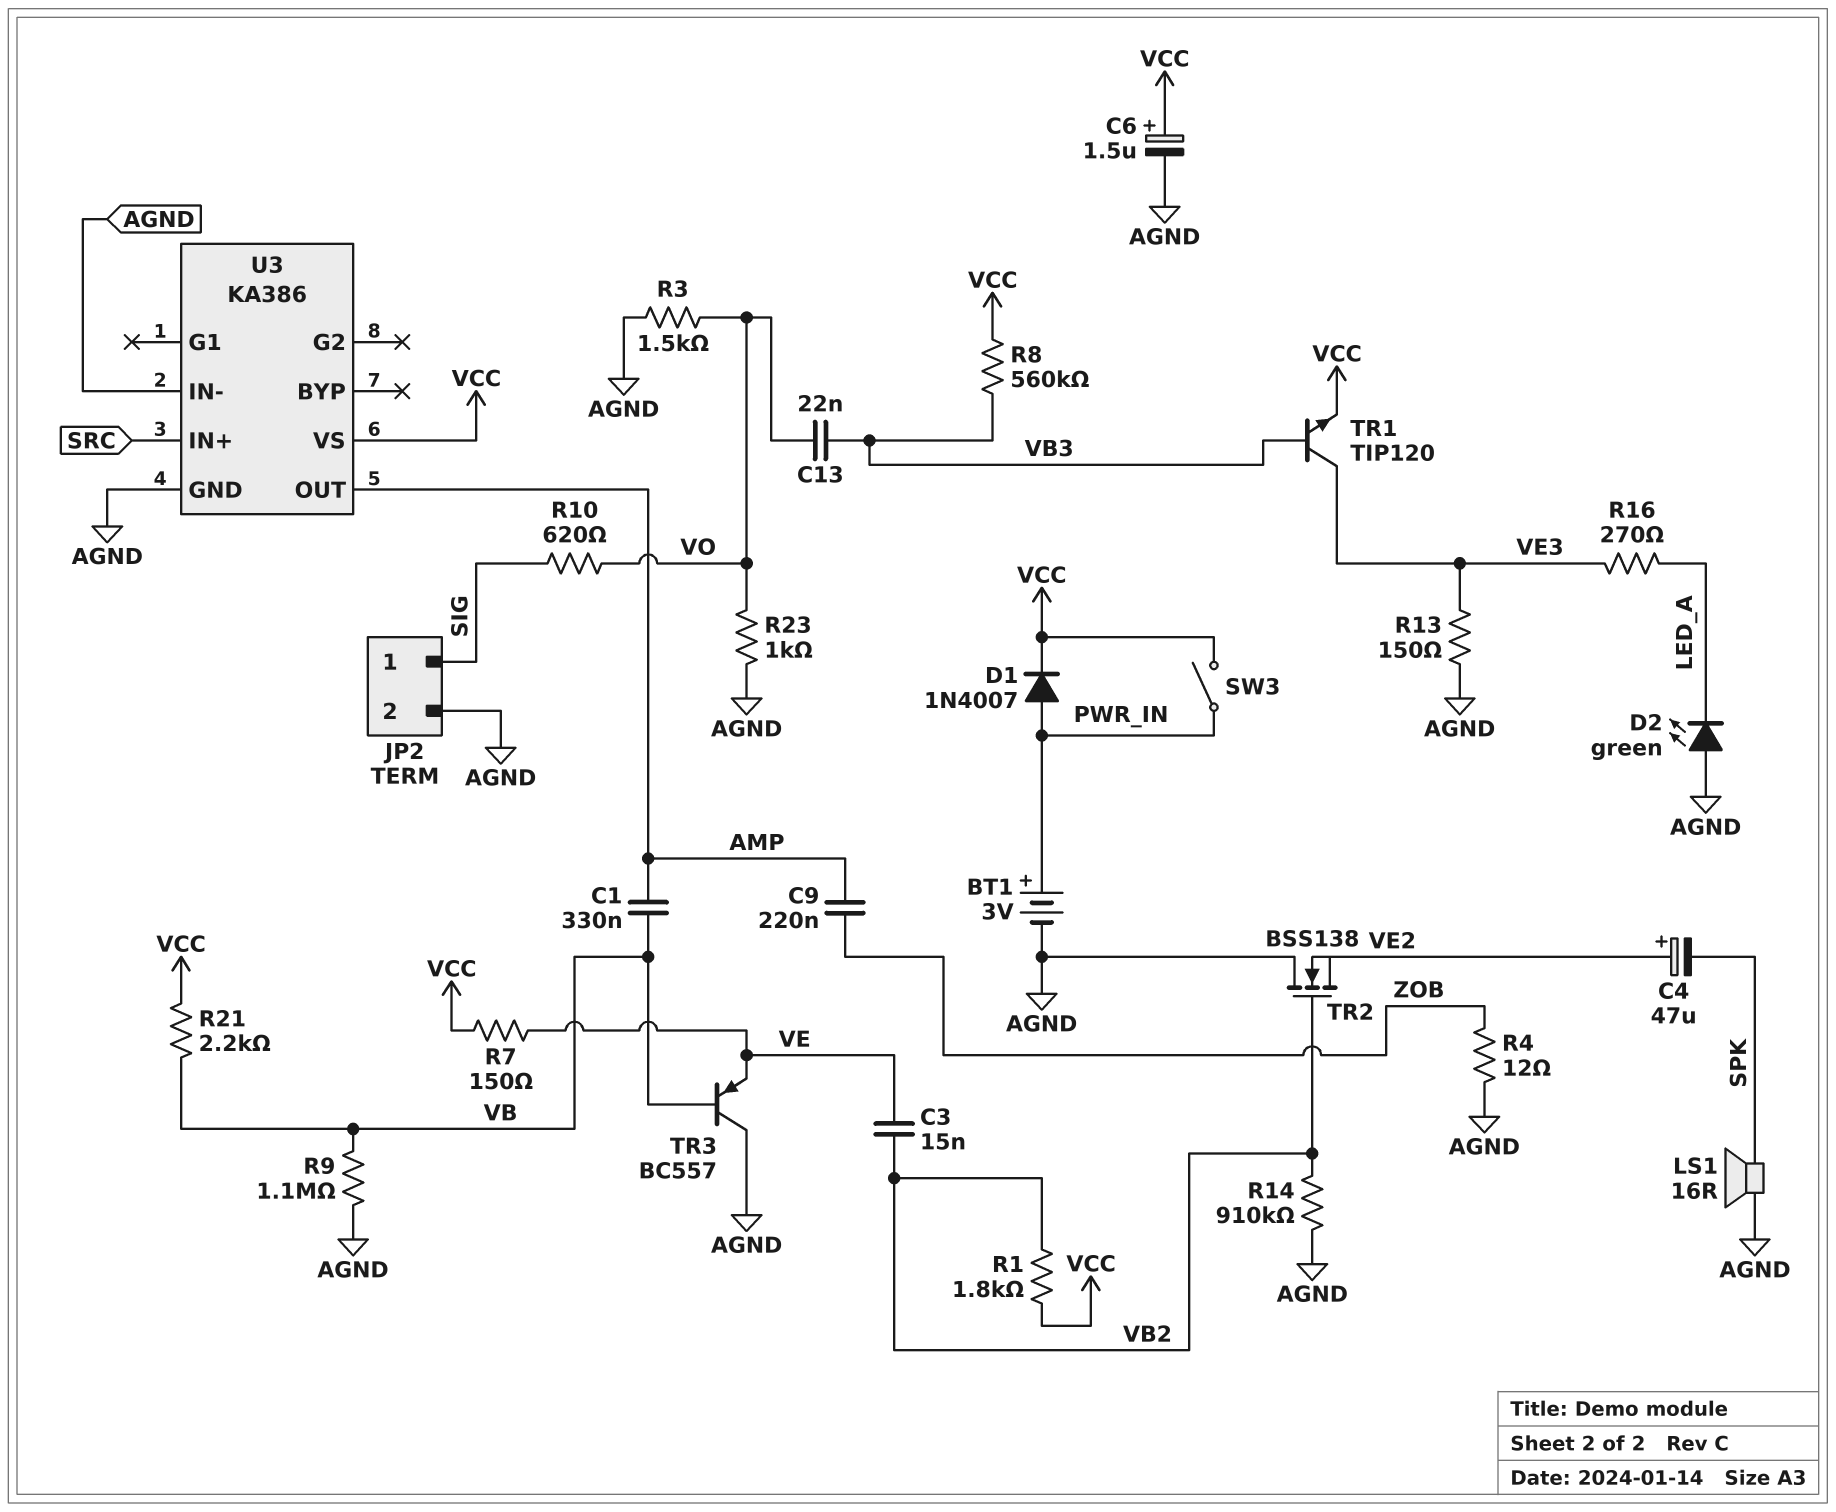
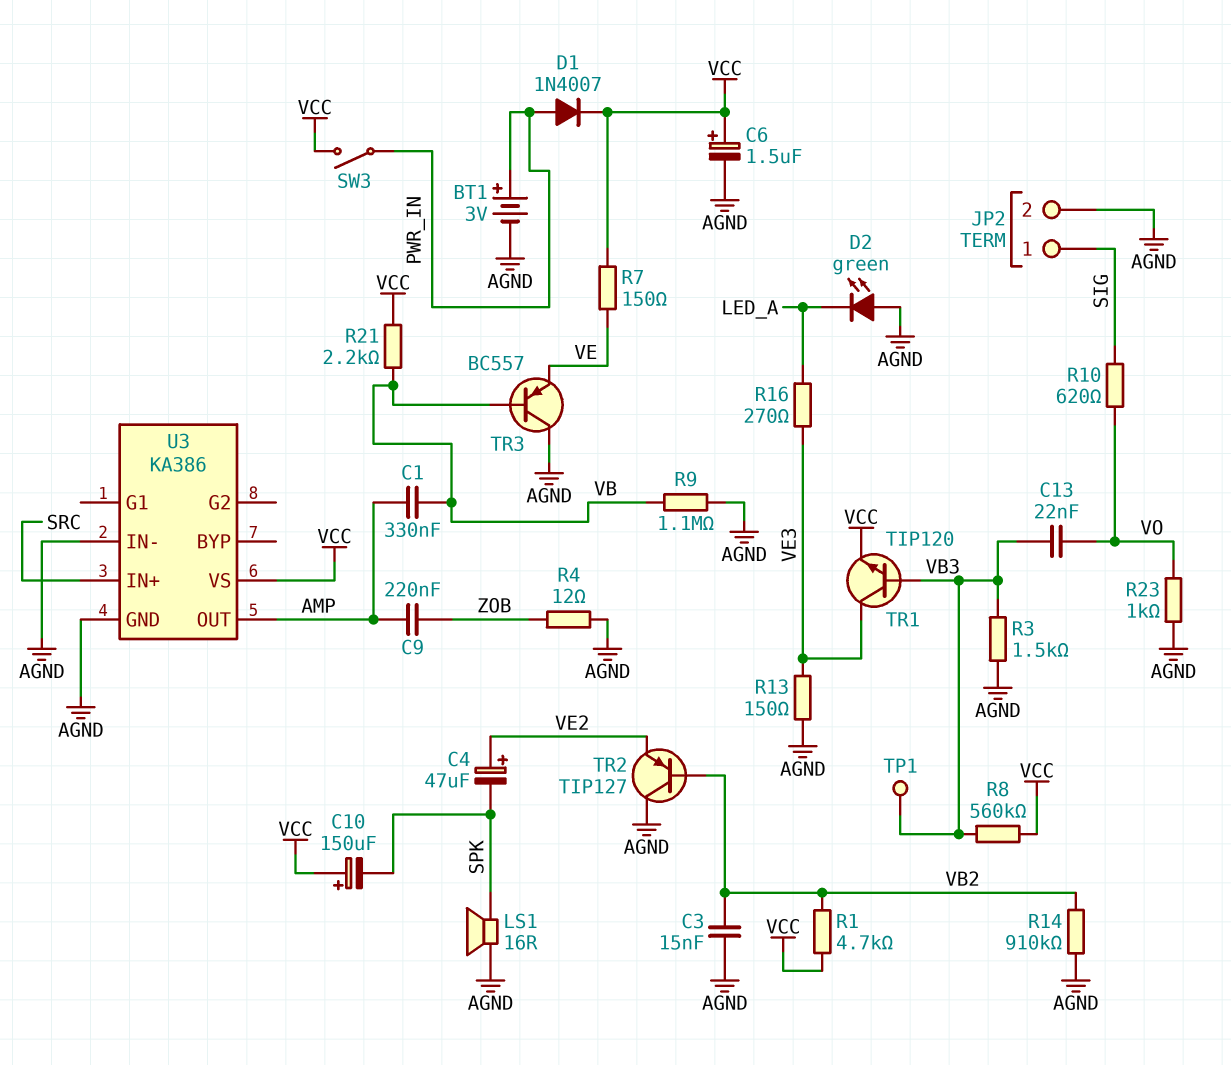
C3: 15nF (VB2, VE) -> 15nF (AGND, VB2)
C10: none -> 150uF (plus VCC, minus SPK)
R1: 1.8k (VB2, VCC) -> 4.7k (VB2, VCC)
R3: 1.5k (AGND, VO) -> 1.5k (AGND, VB3)
TP1: none -> test point (VB3)
TR2: NMOS BSS138 (G VB2, D AGND, S VE2) -> PNP TIP127 (B VB2, C AGND, E VE2)

